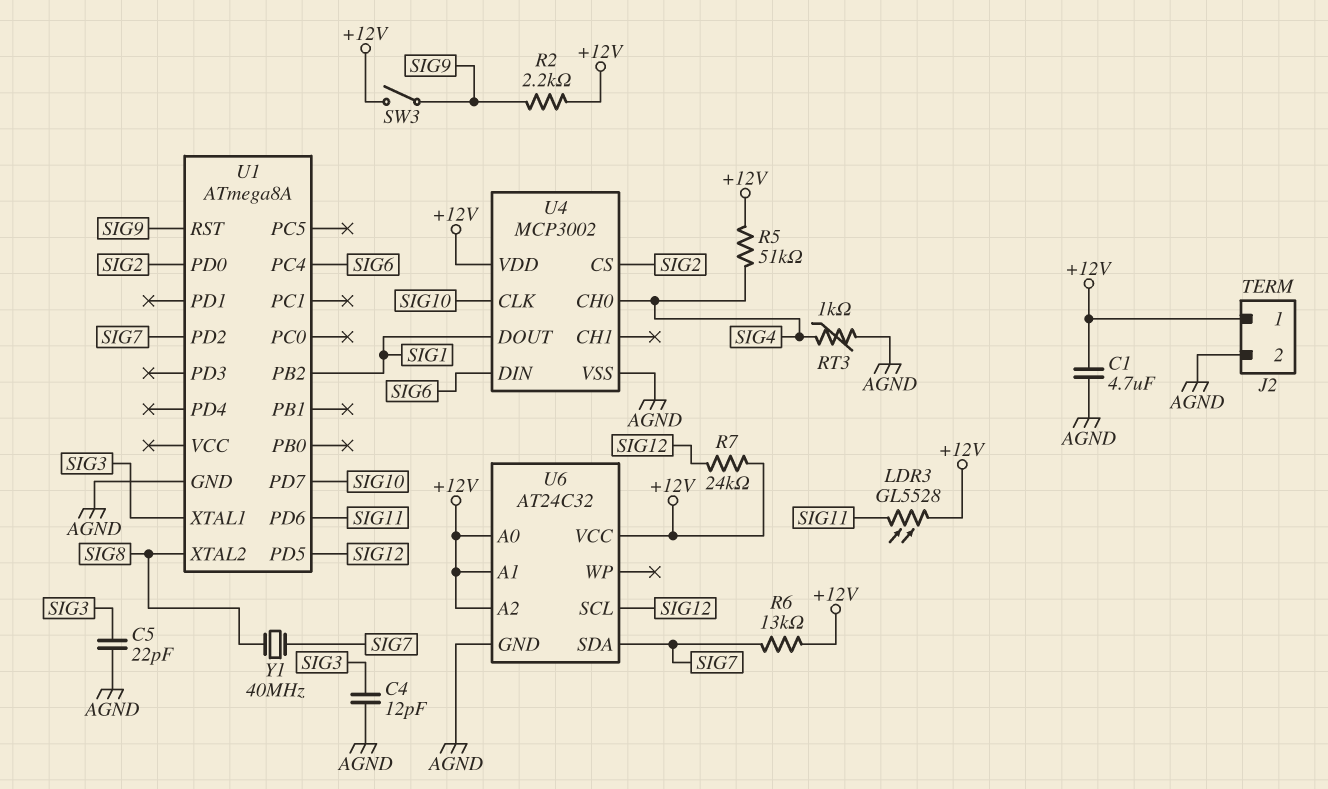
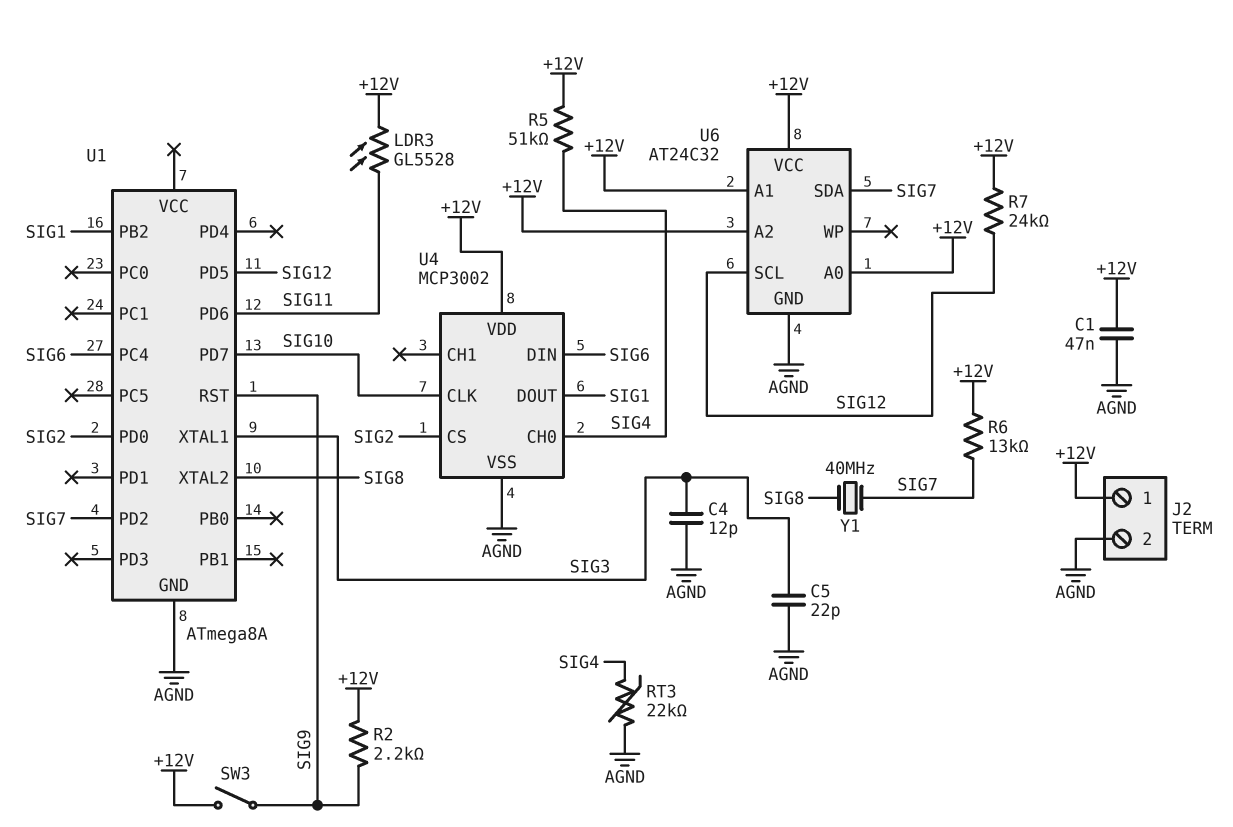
C1: 4.7uF (+12V, AGND) -> 47nF (+12V, AGND)
RT3: 1k (AGND, SIG4) -> 22k (AGND, SIG4)

